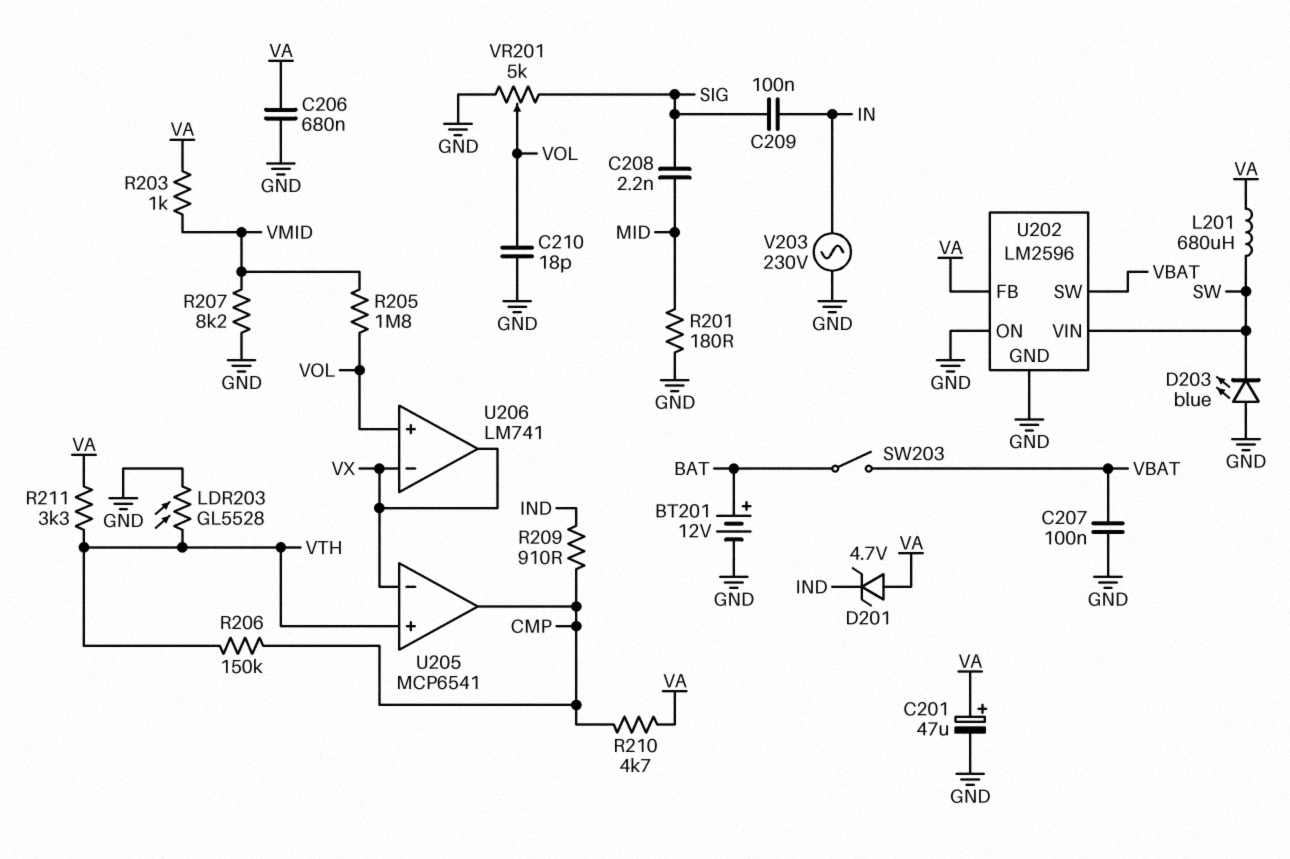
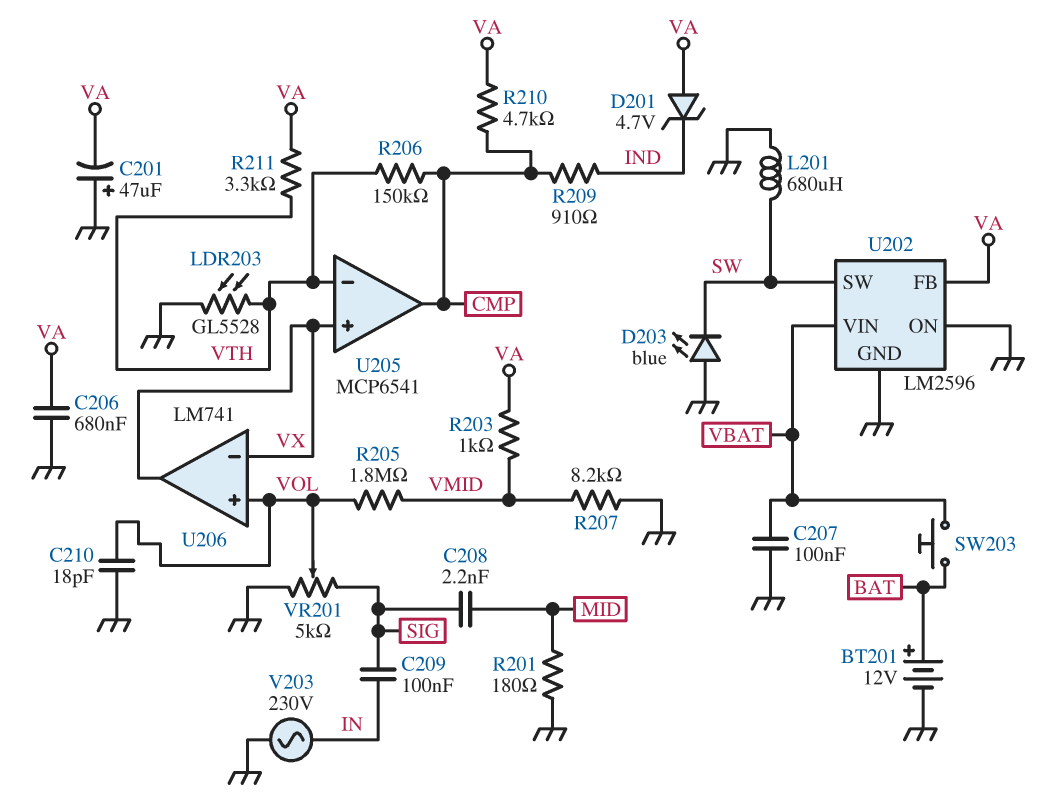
C201: 47uF (plus VA, minus GND) -> 47uF (plus GND, minus VA)
L201: 680uH (SW, VA) -> 680uH (GND, SW)
SW203: switch (BAT, VBAT) -> button (BAT, VBAT)
U202 pin SW: VBAT -> SW
U202 pin VIN: SW -> VBAT
U205 pin in+: VTH -> VX
U205 pin in-: VX -> VTH

